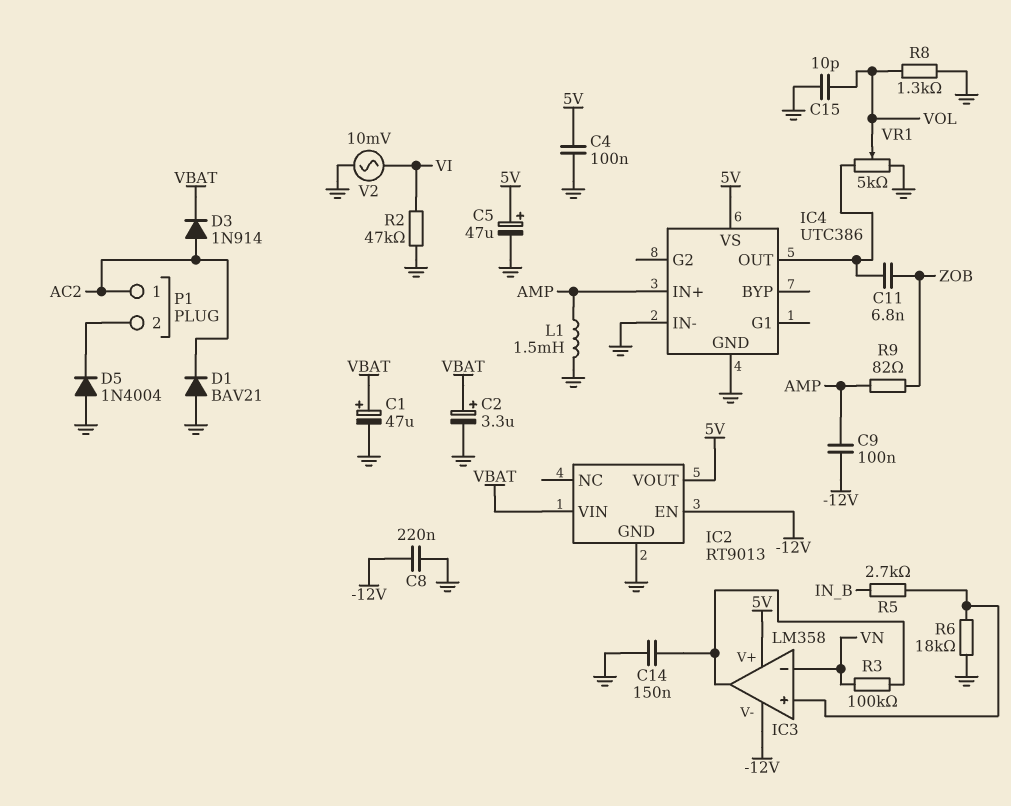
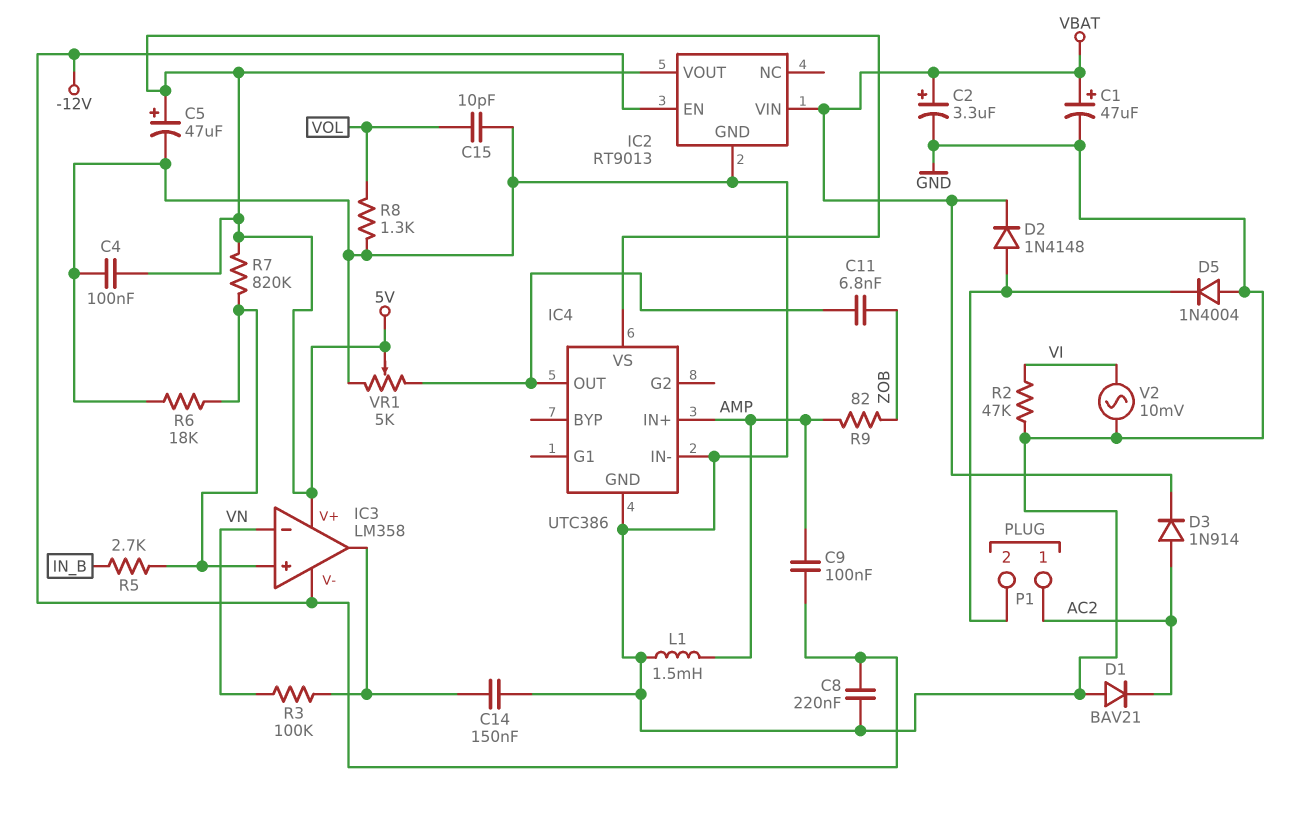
D2: none -> diode 1N4148 (A P1/2, K VBAT)
R7: none -> 820k (5V, IC3/in+)
VR1: 5k (GND, IC4/OUT, wiper VOL) -> 5k (GND, IC4/OUT, wiper 5V)

